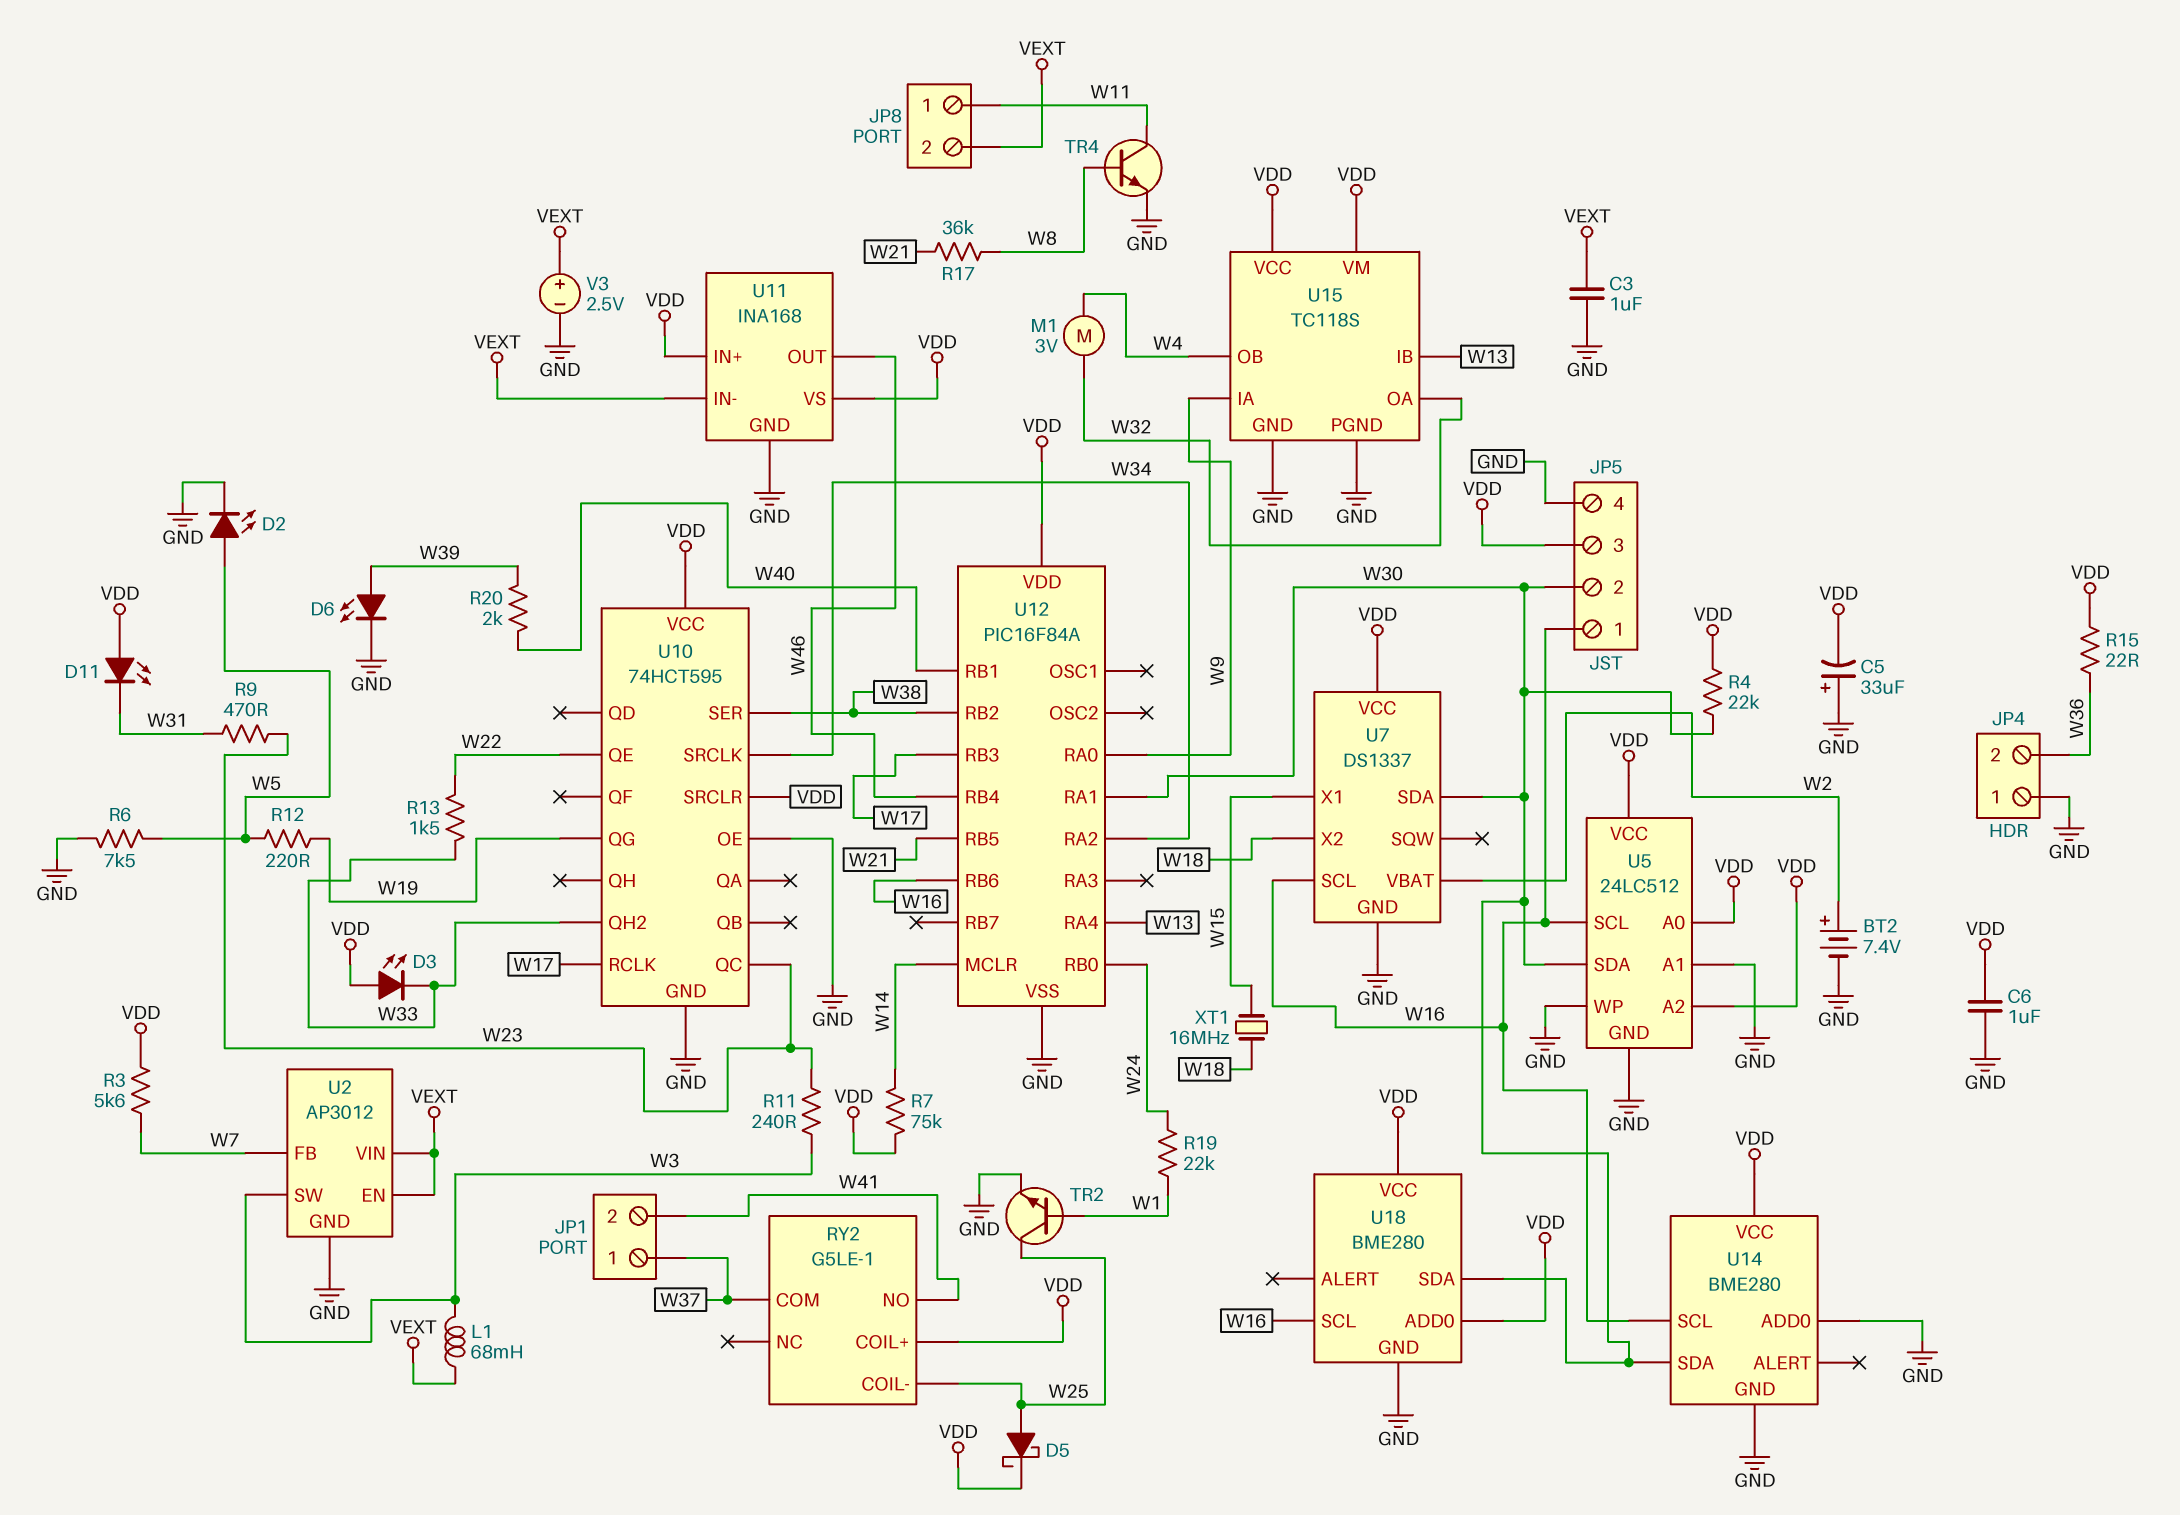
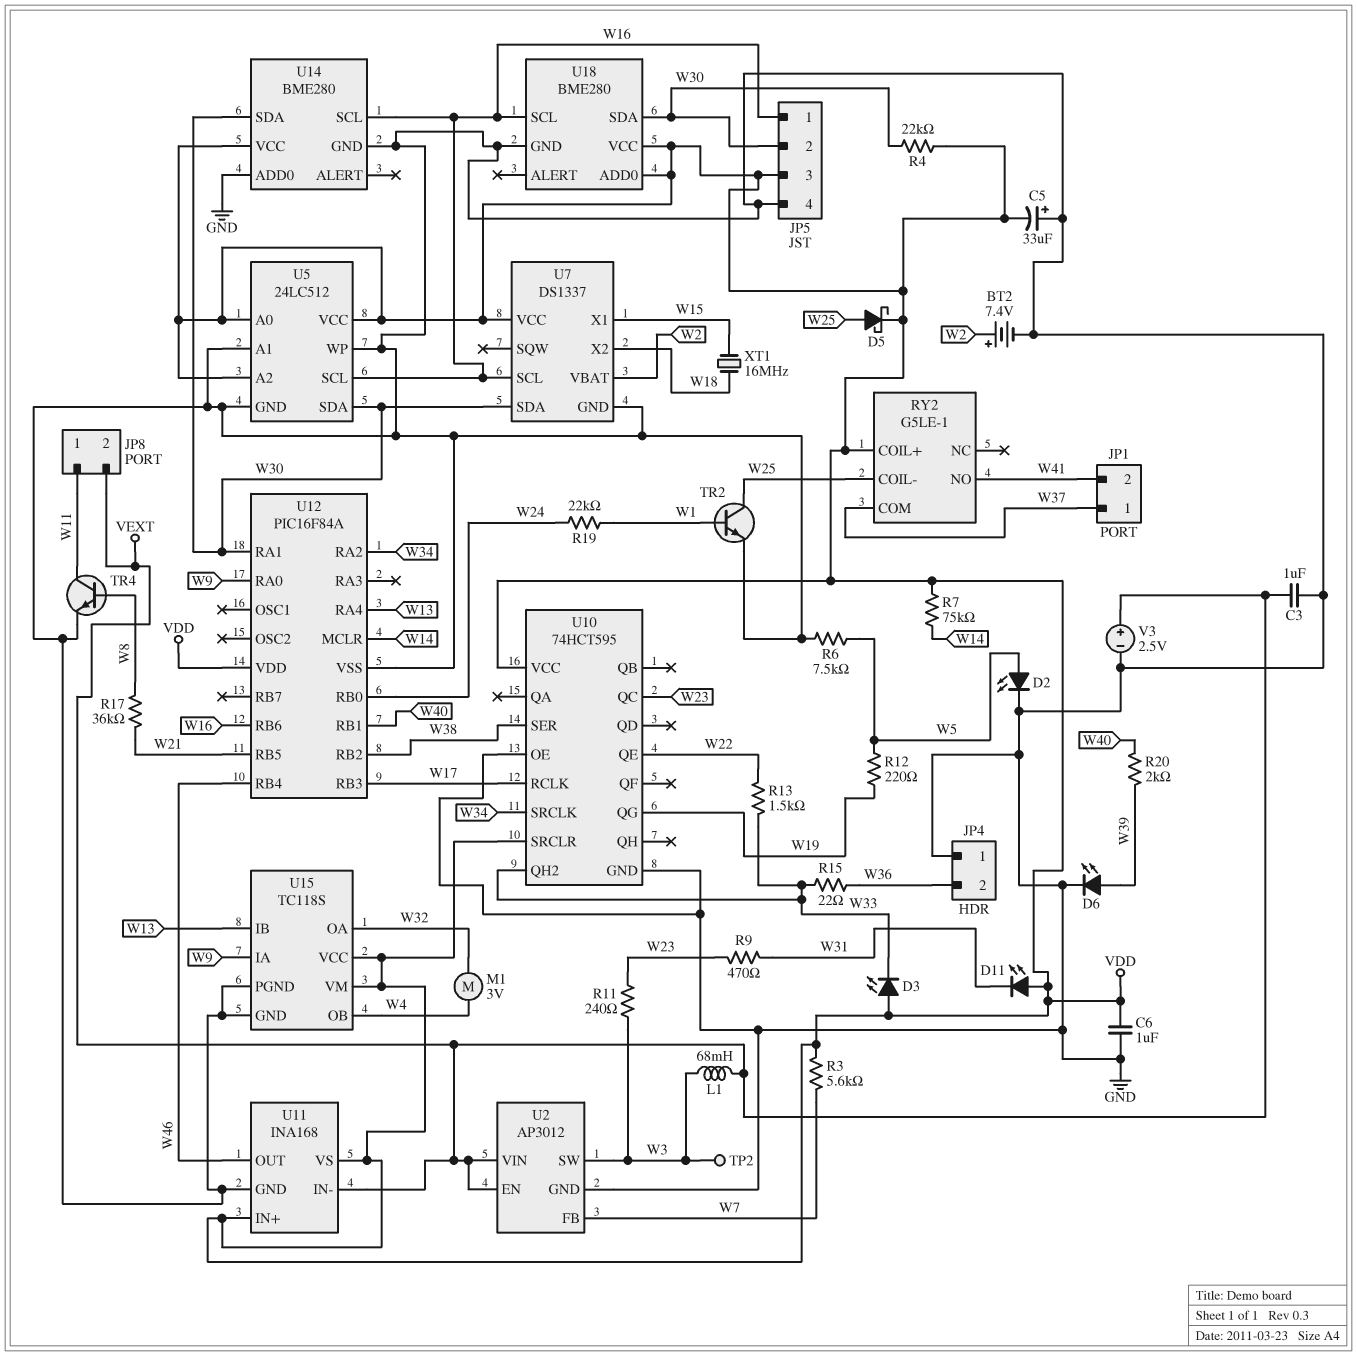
R15: 22 (VDD, W36) -> 22 (W33, W36)
TP2: none -> test point (W3)

